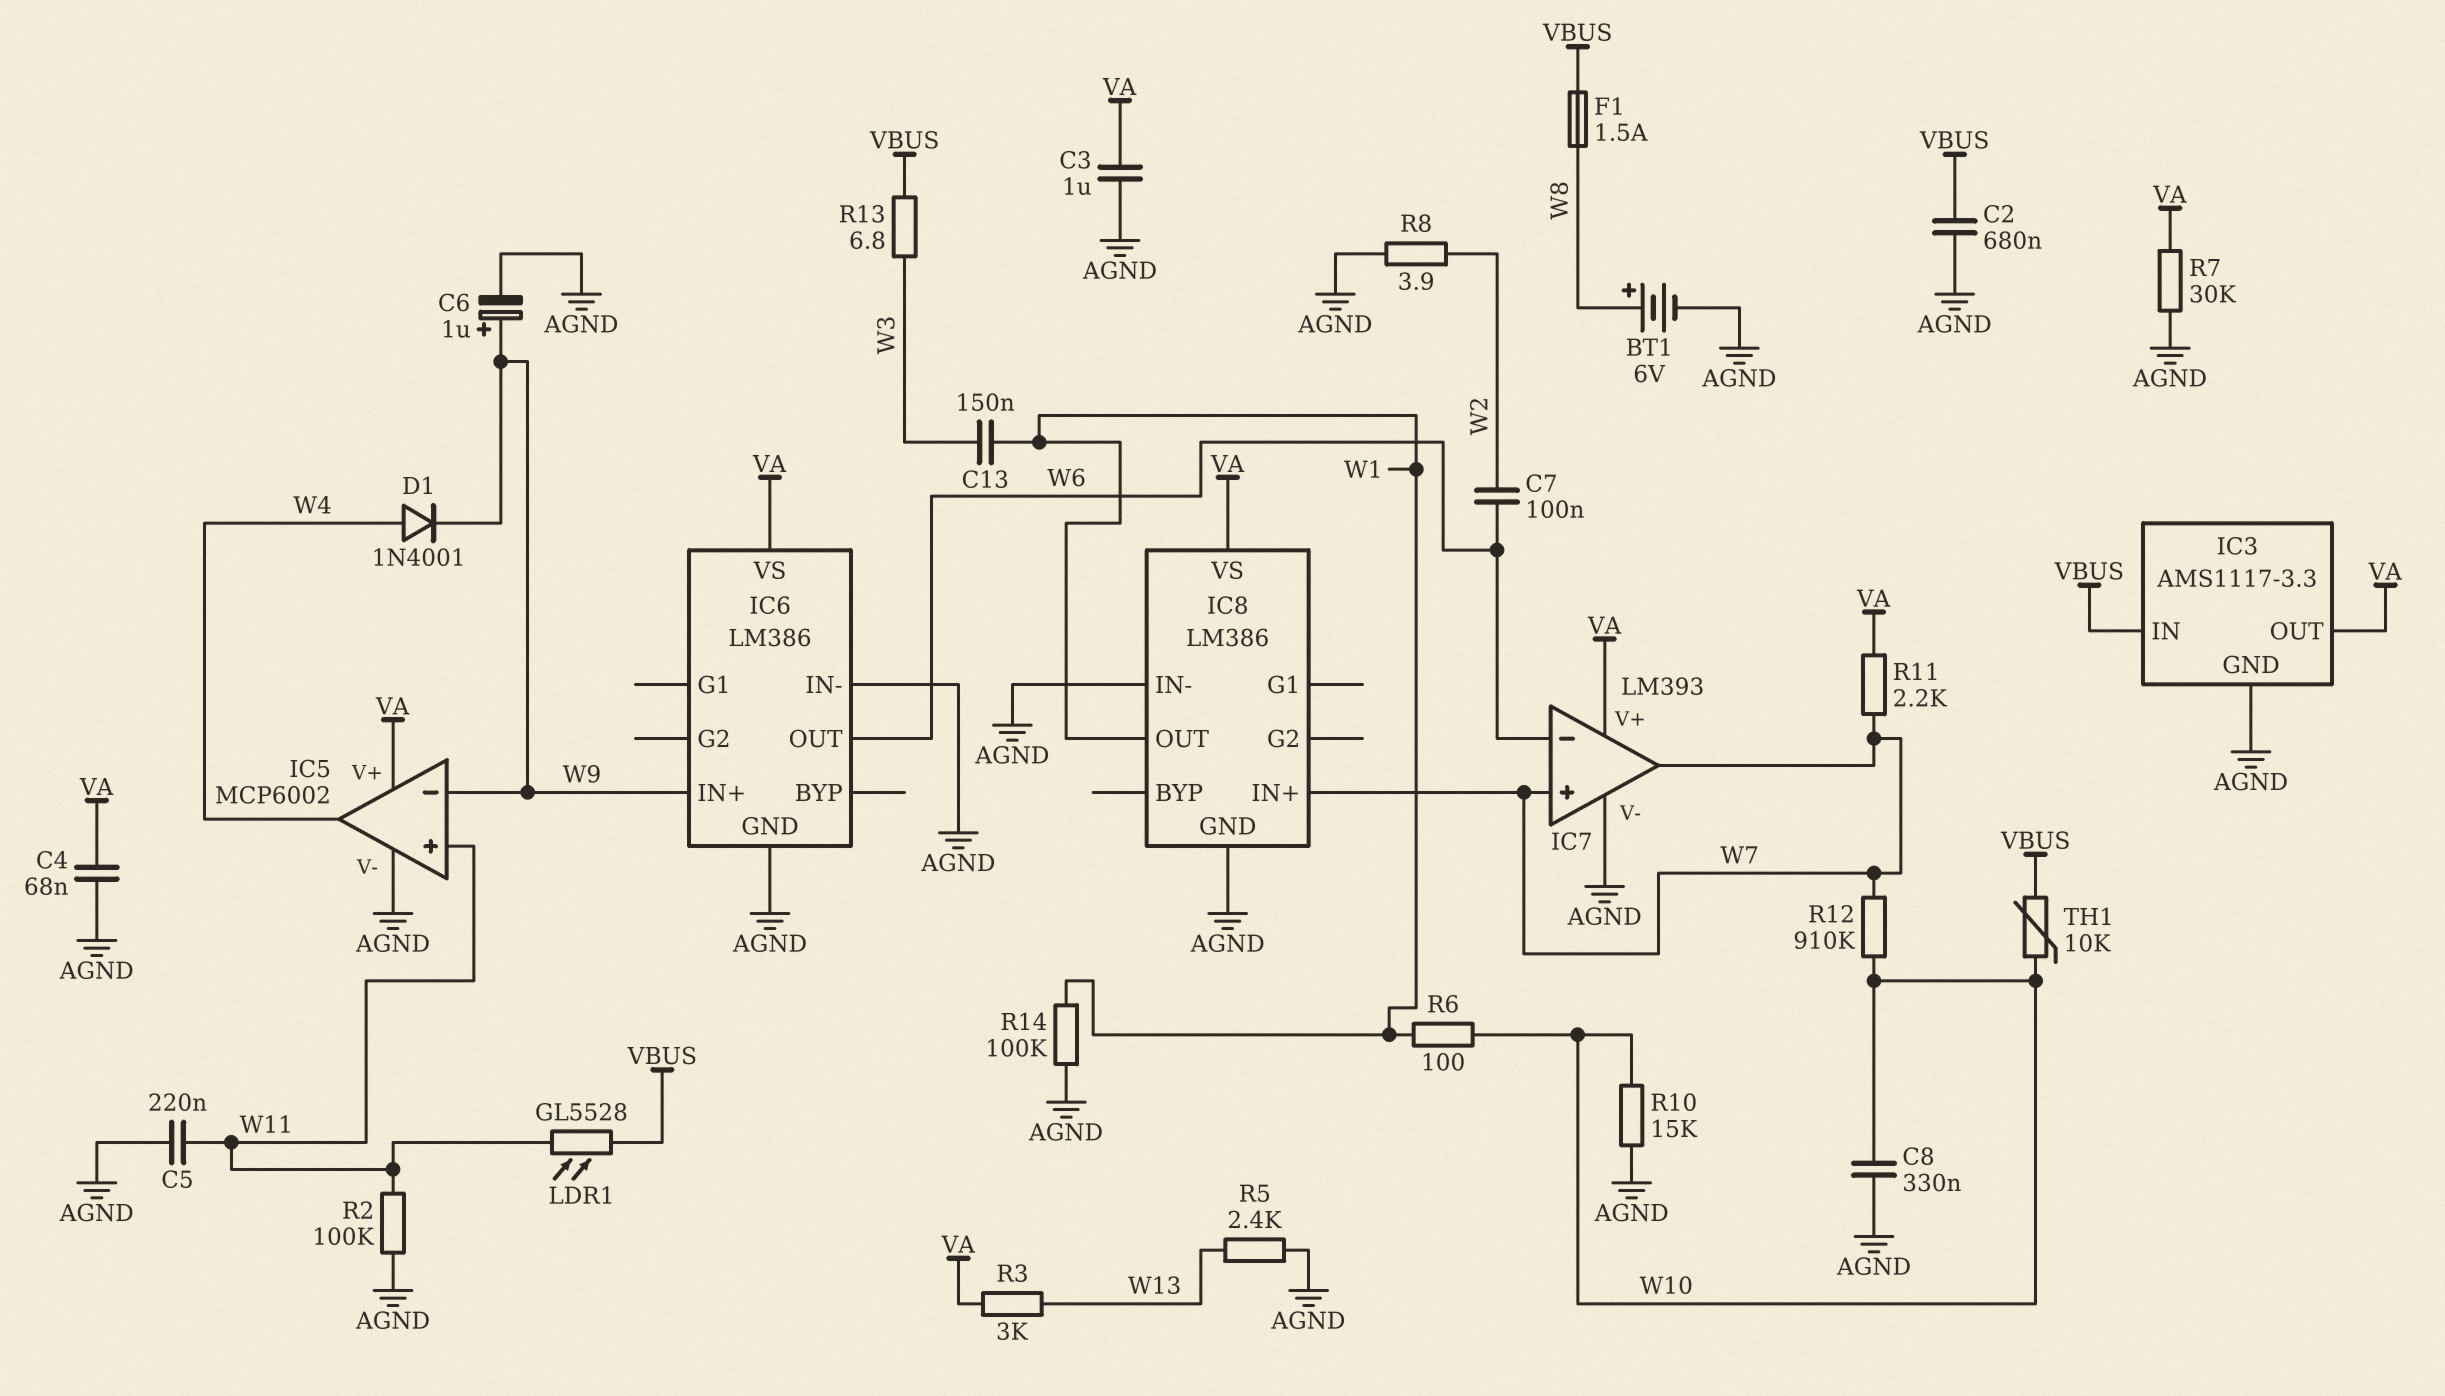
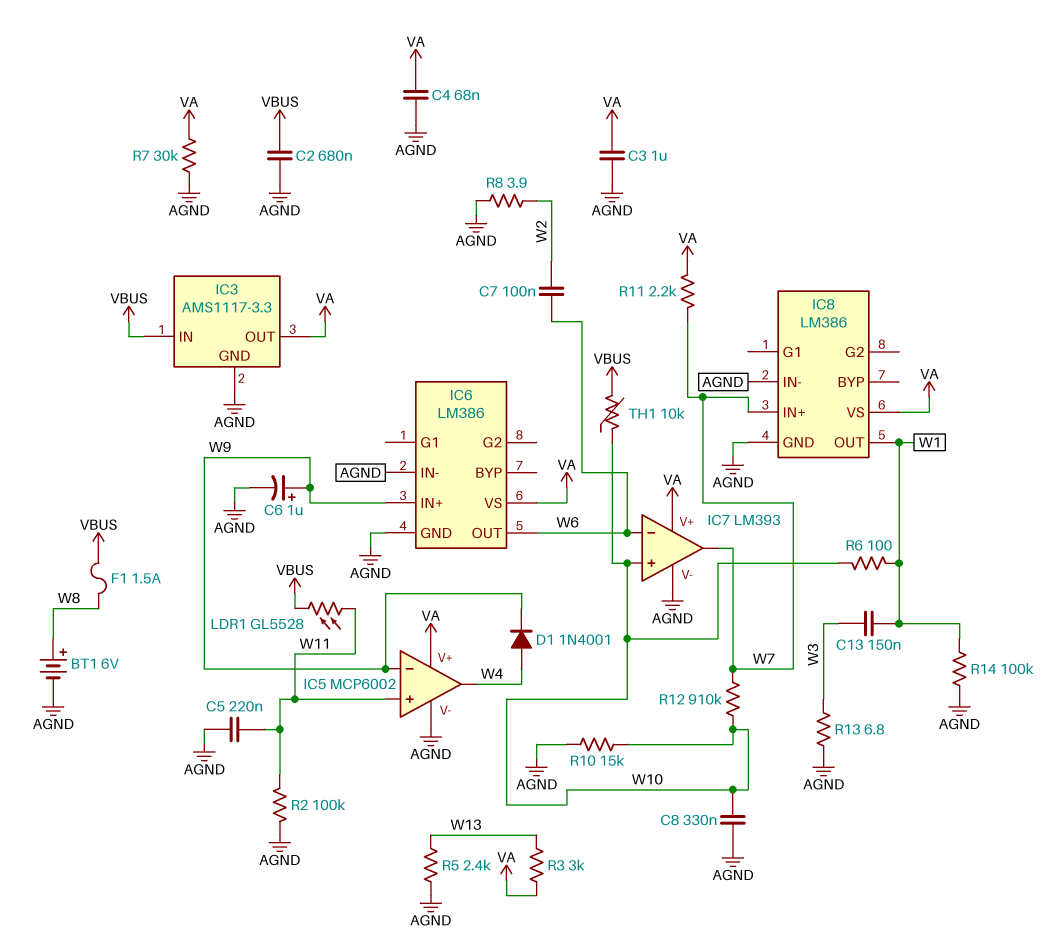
IC7 pin in+: W7 -> W10
R13: 6.8 (VBUS, W3) -> 6.8 (AGND, W3)

